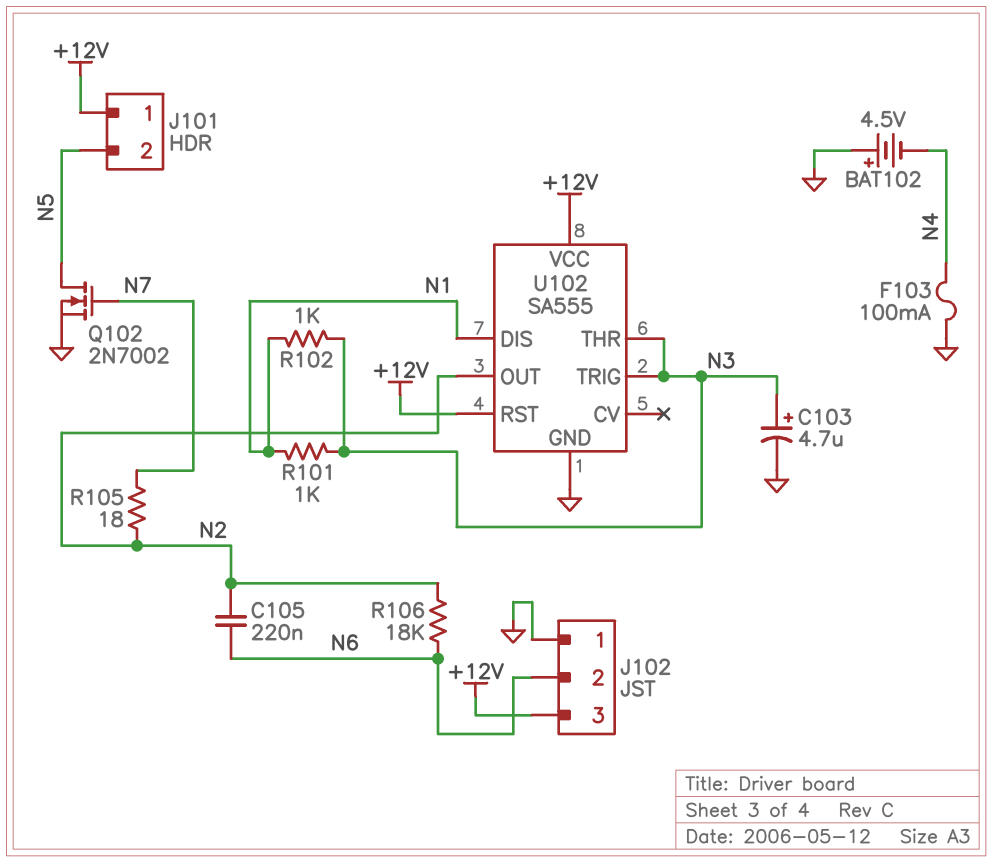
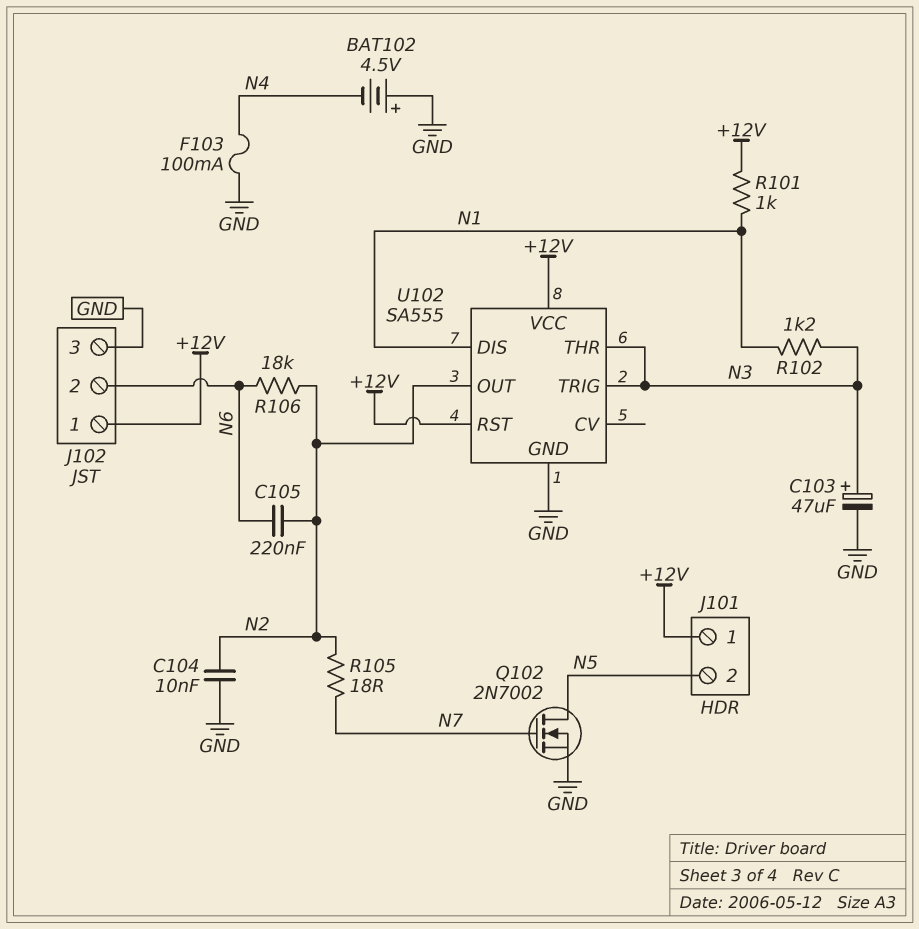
C103: 4.7uF (plus N3, minus GND) -> 47uF (plus N3, minus GND)
C104: none -> 10nF (GND, N2)
J102 pin 1: GND -> +12V
J102 pin 3: +12V -> GND
R101: 1k (N1, N3) -> 1k (+12V, N1)
R102: 1k (N1, N3) -> 1.2k (N1, N3)

